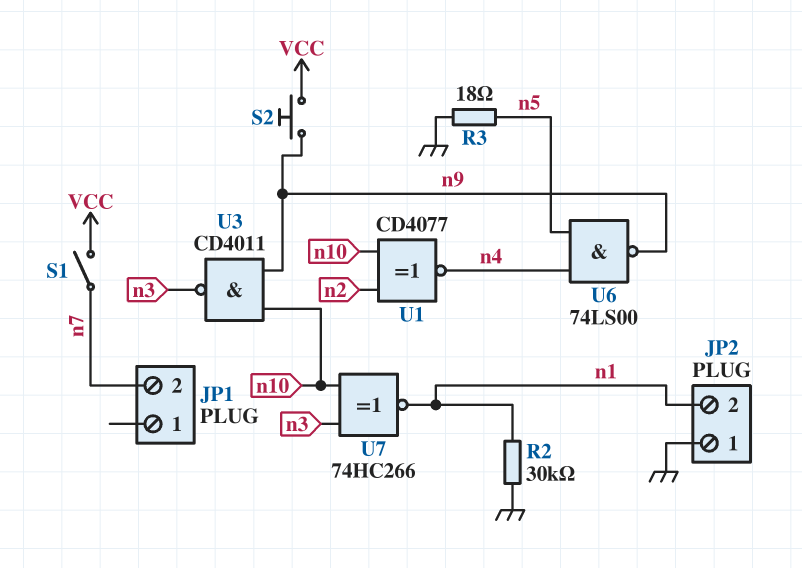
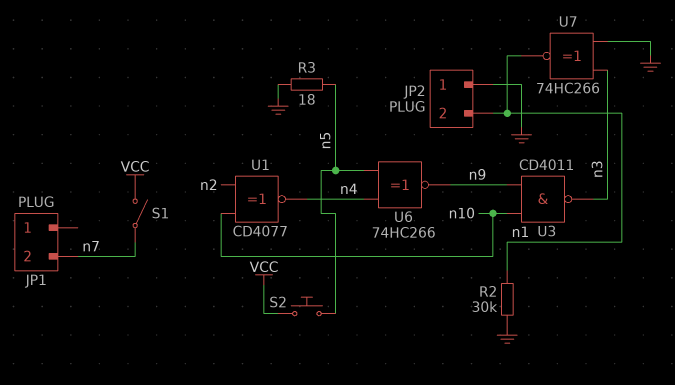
S2: button (VCC, n9) -> button (VCC, n5)
U6: NAND 74LS00 (in n4, in n5, out n9) -> XNOR 74HC266 (in n4, in n5, out n9)
U7: XNOR 74HC266 (in n3, in n10, out n1) -> XNOR 74HC266 (in GND, in n3, out n1)

